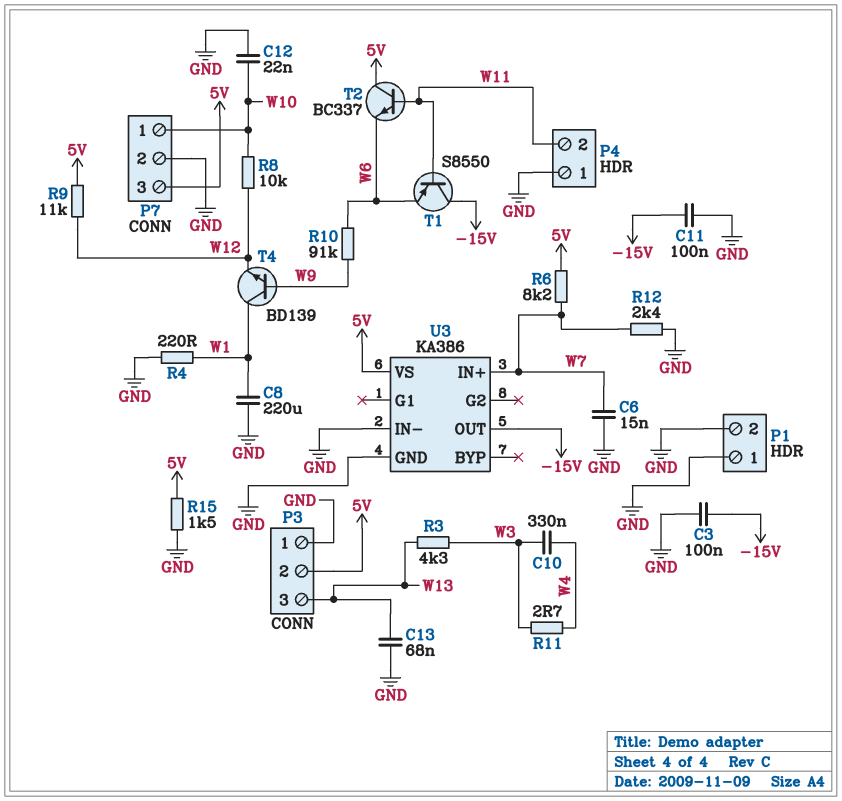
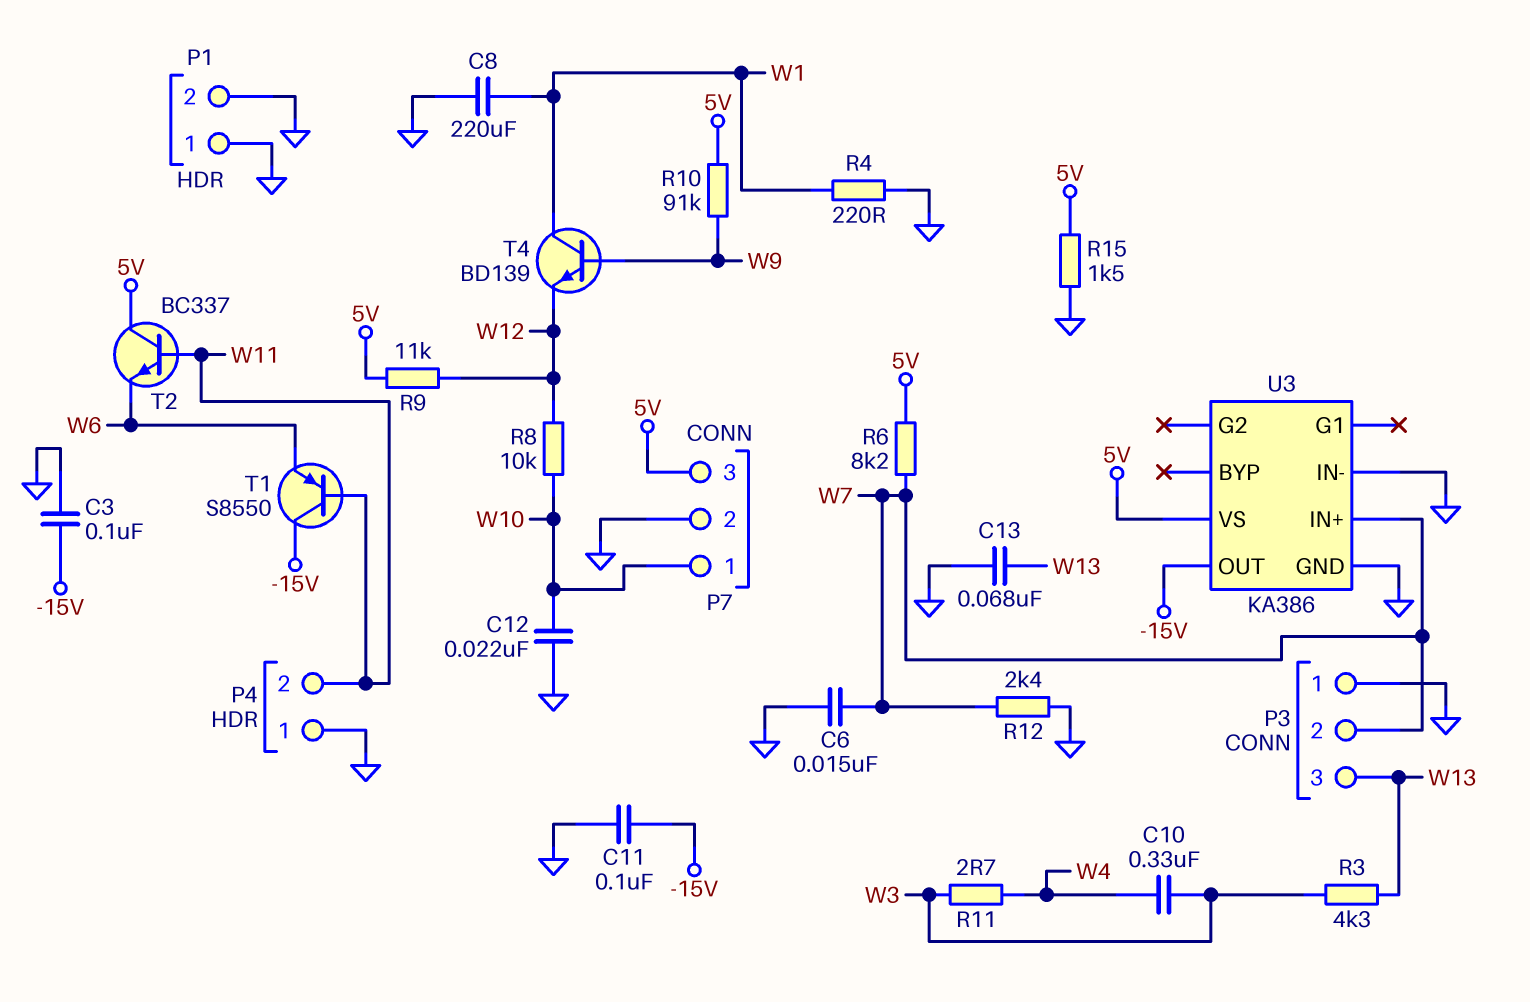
P3 pin 2: 5V -> W7
R10: 91k (W6, W9) -> 91k (5V, W9)

